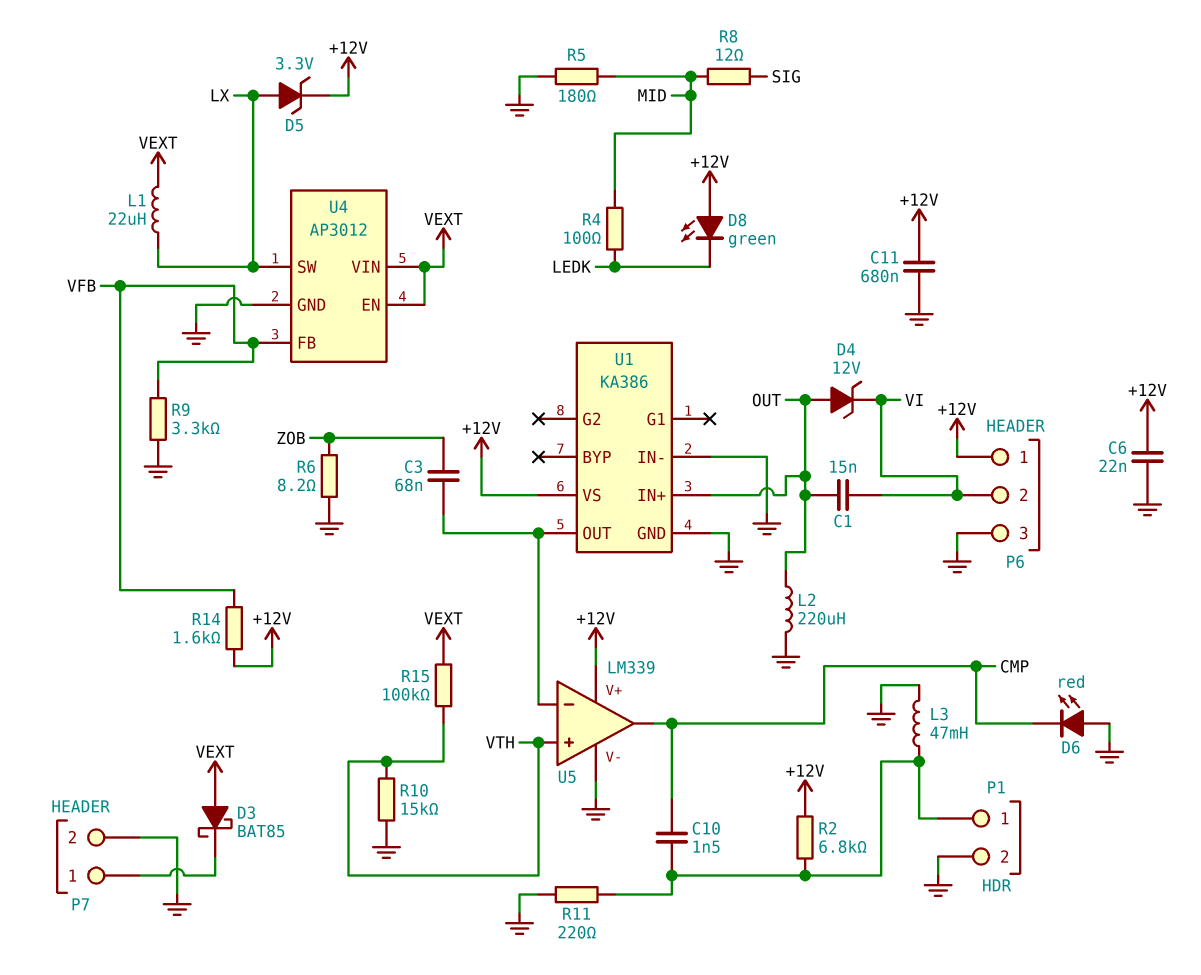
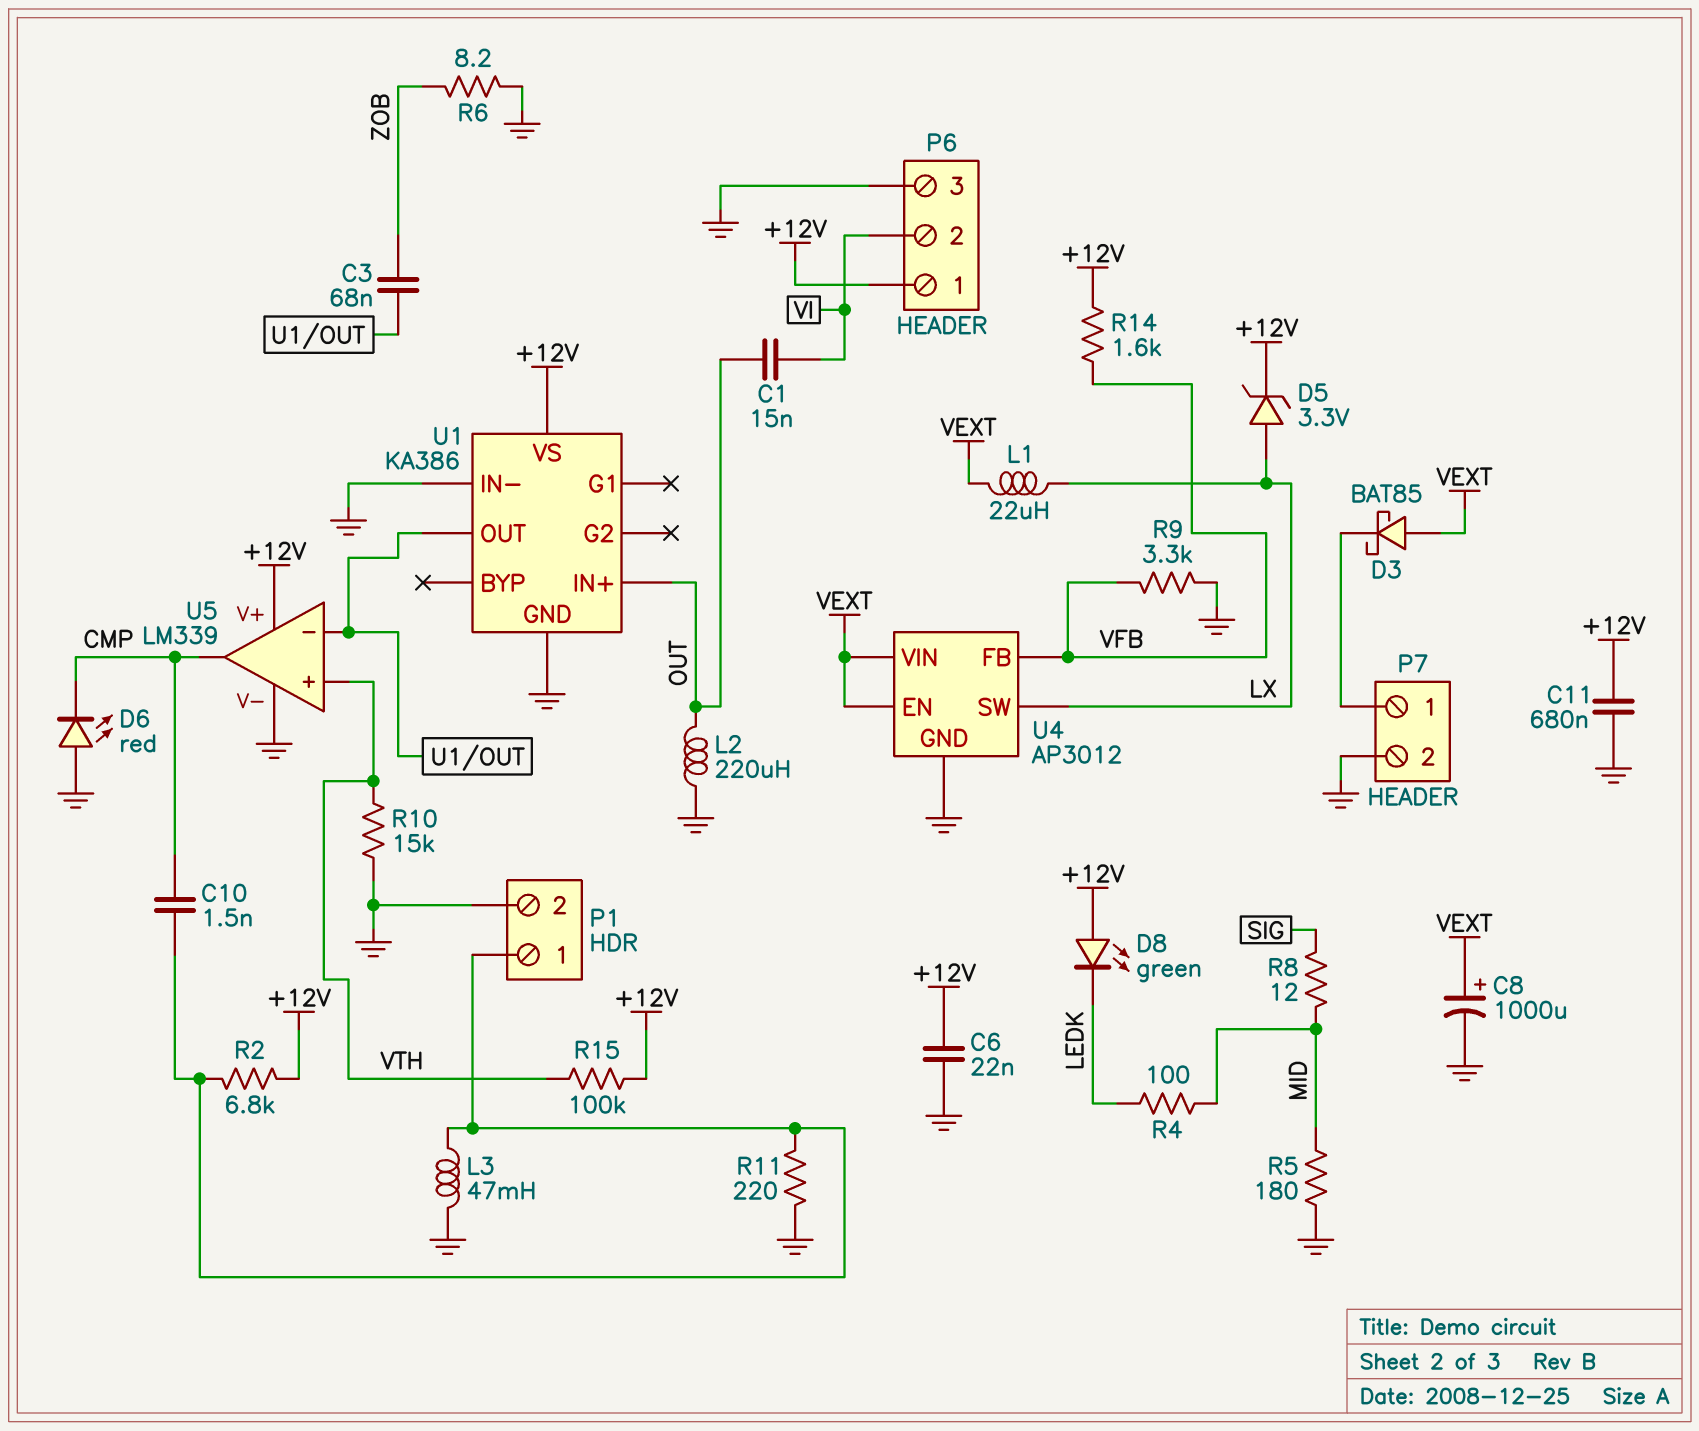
C8: none -> 1000uF (plus VEXT, minus GND)
D4: zener 12V (A OUT, K VI) -> none
R15: 100k (VEXT, VTH) -> 100k (+12V, VTH)

